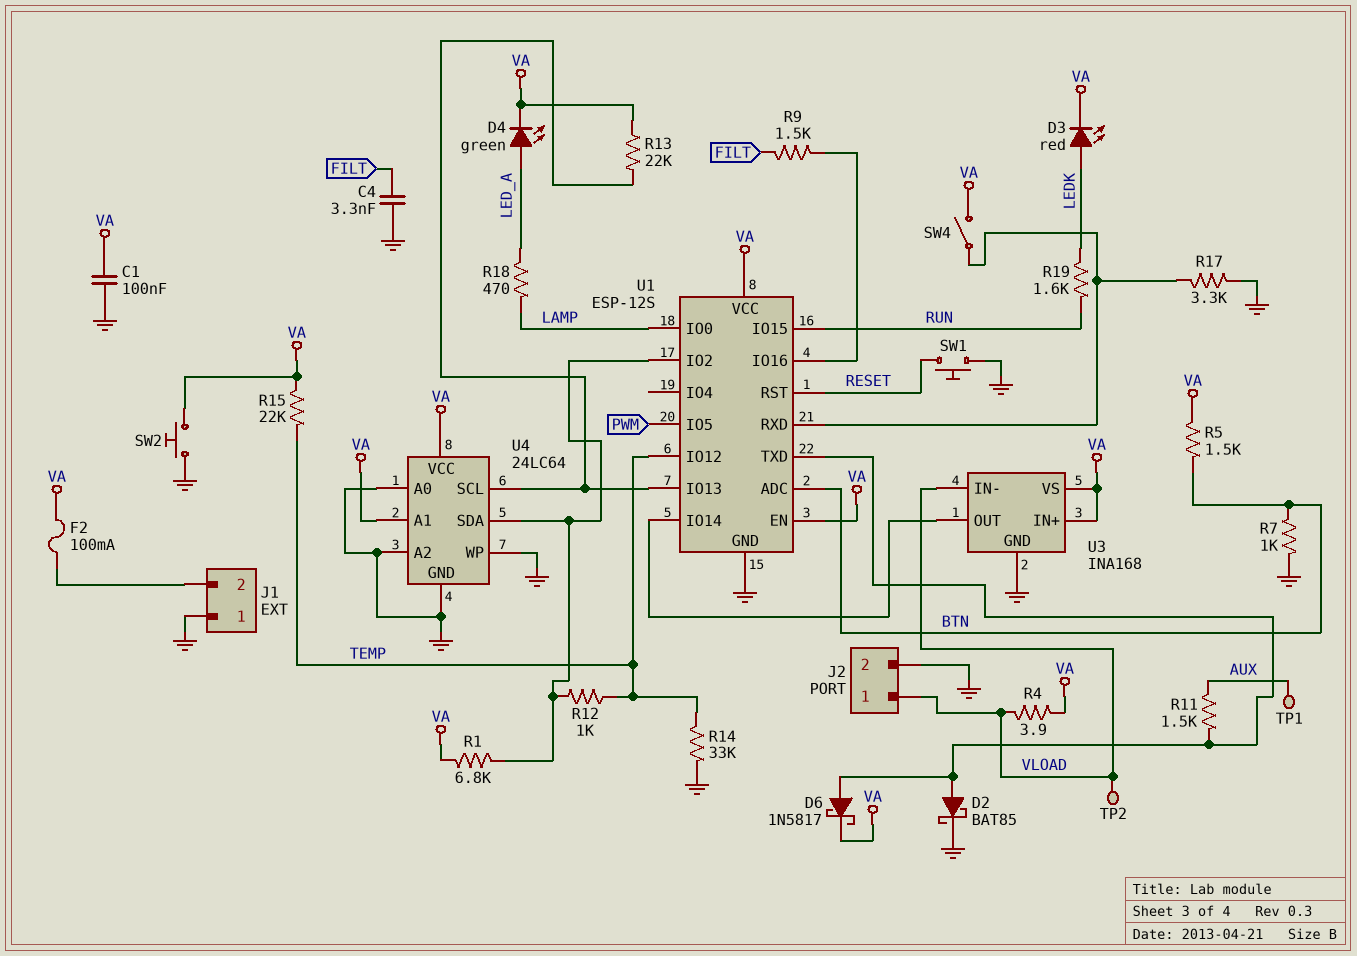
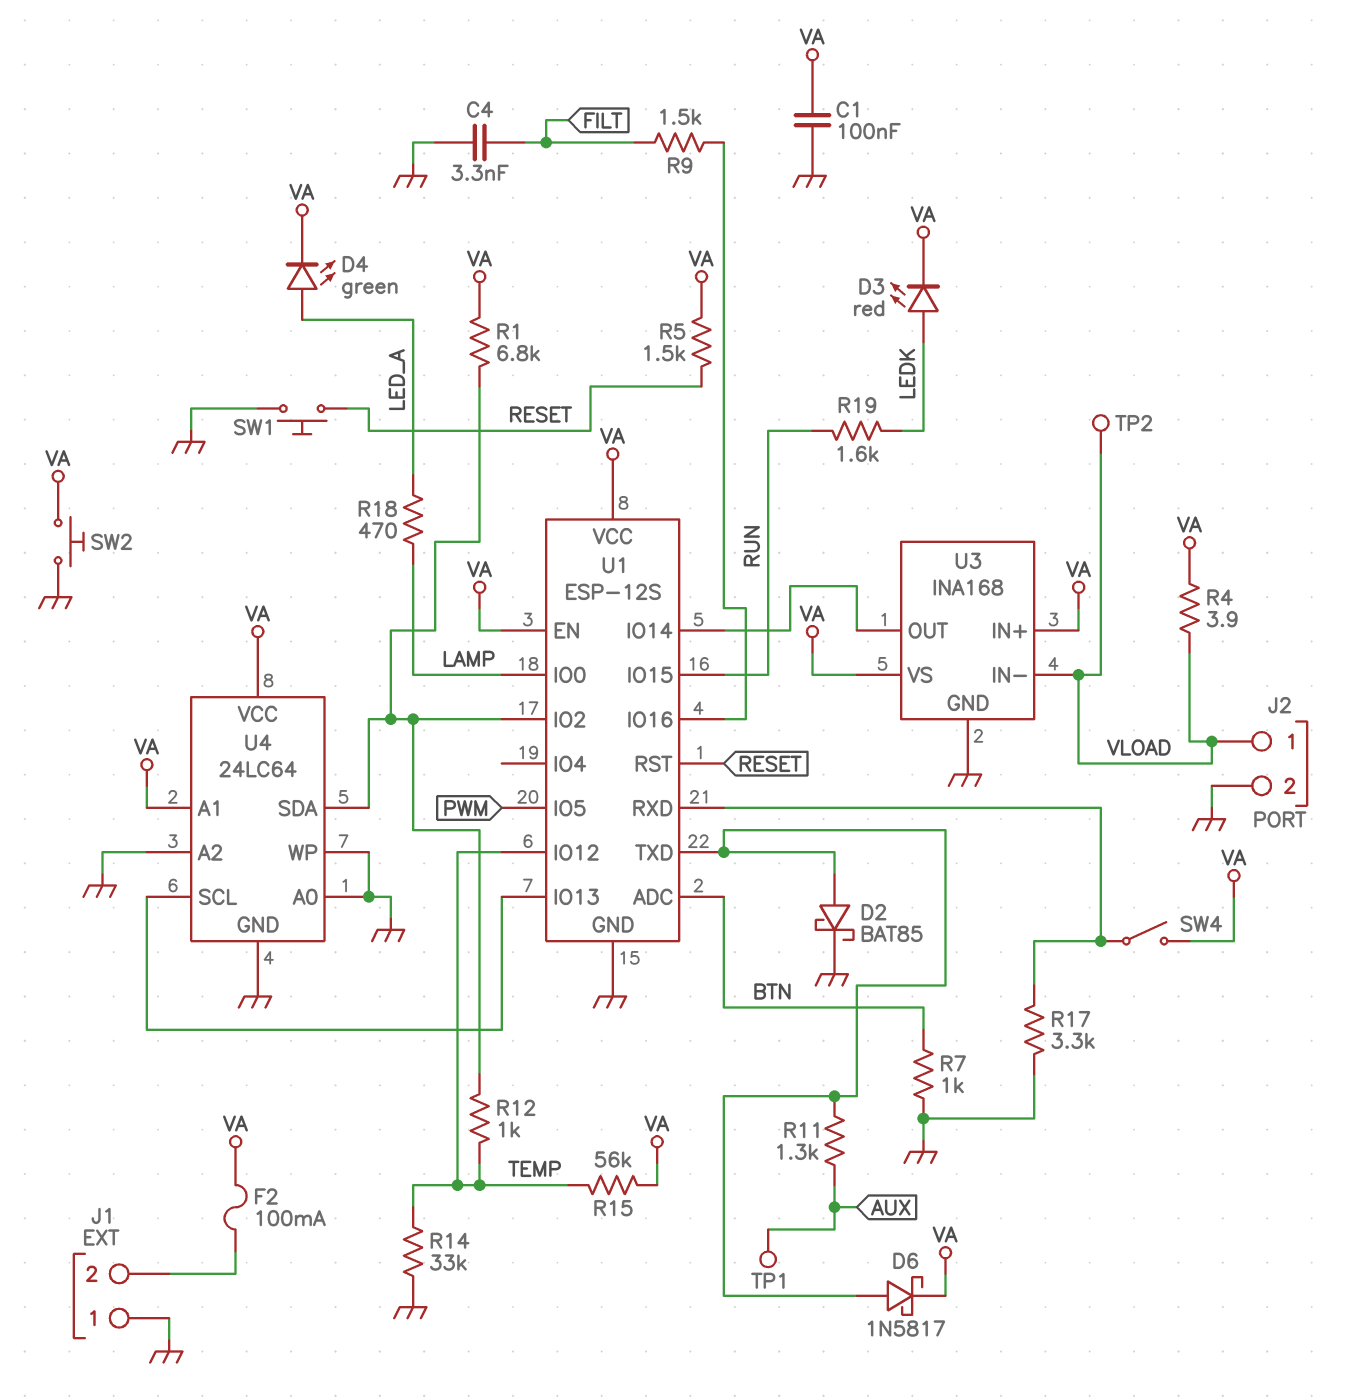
R5: 1.5k (BTN, VA) -> 1.5k (RESET, VA)
R11: 1.5k (AUX, U1/TXD) -> 1.3k (AUX, U1/TXD)
R13: 22k (U1/IO13, VA) -> none
R15: 22k (TEMP, VA) -> 56k (TEMP, VA)

